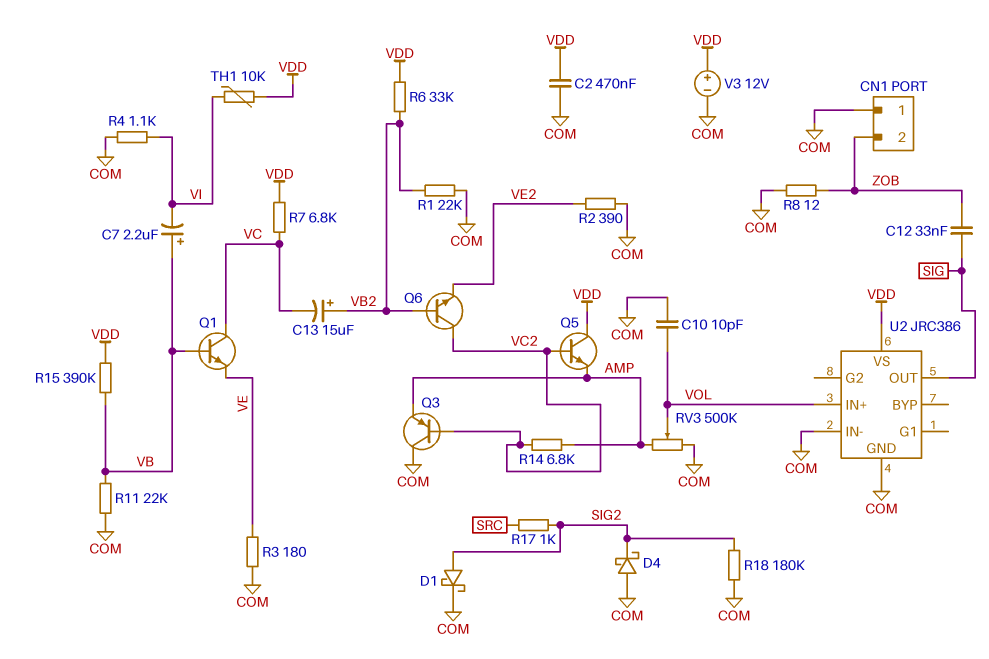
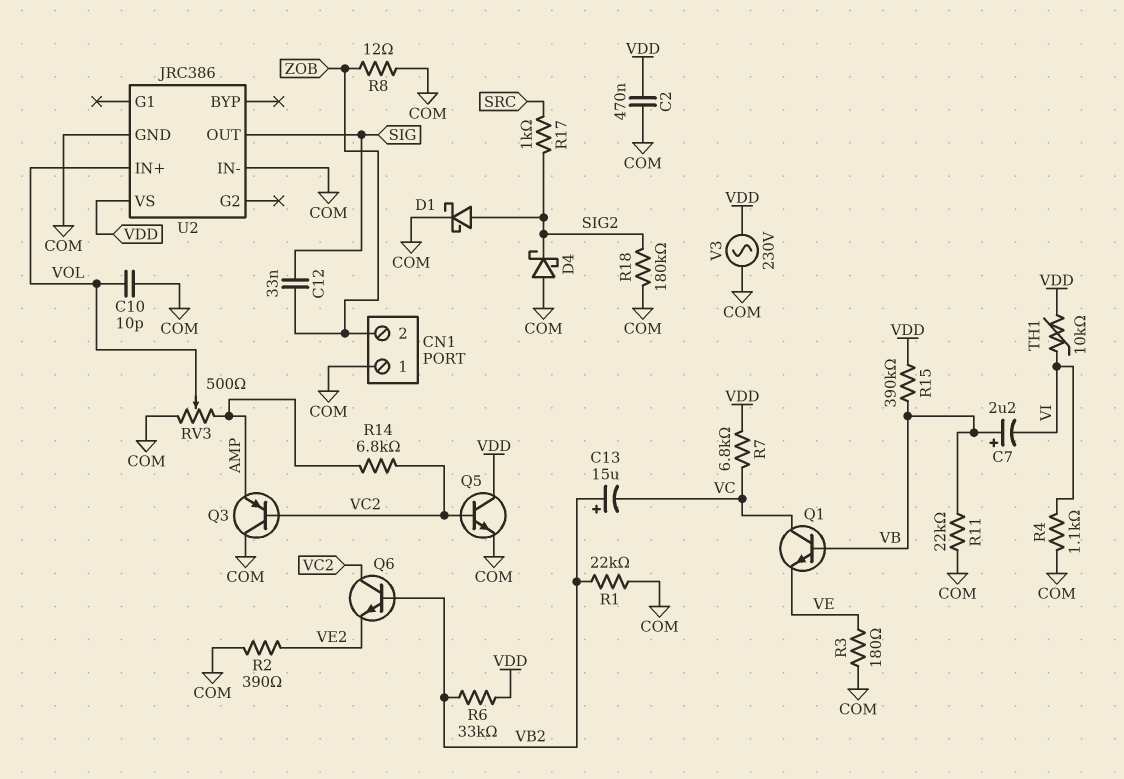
Q5: NPN (B VC2, C VDD, E AMP) -> NPN (B VC2, C VDD, E COM)
RV3: 500k (AMP, COM, wiper VOL) -> 500 (AMP, COM, wiper VOL)
V3: 12V (plus VDD, minus COM) -> AC 230V (COM, VDD)

